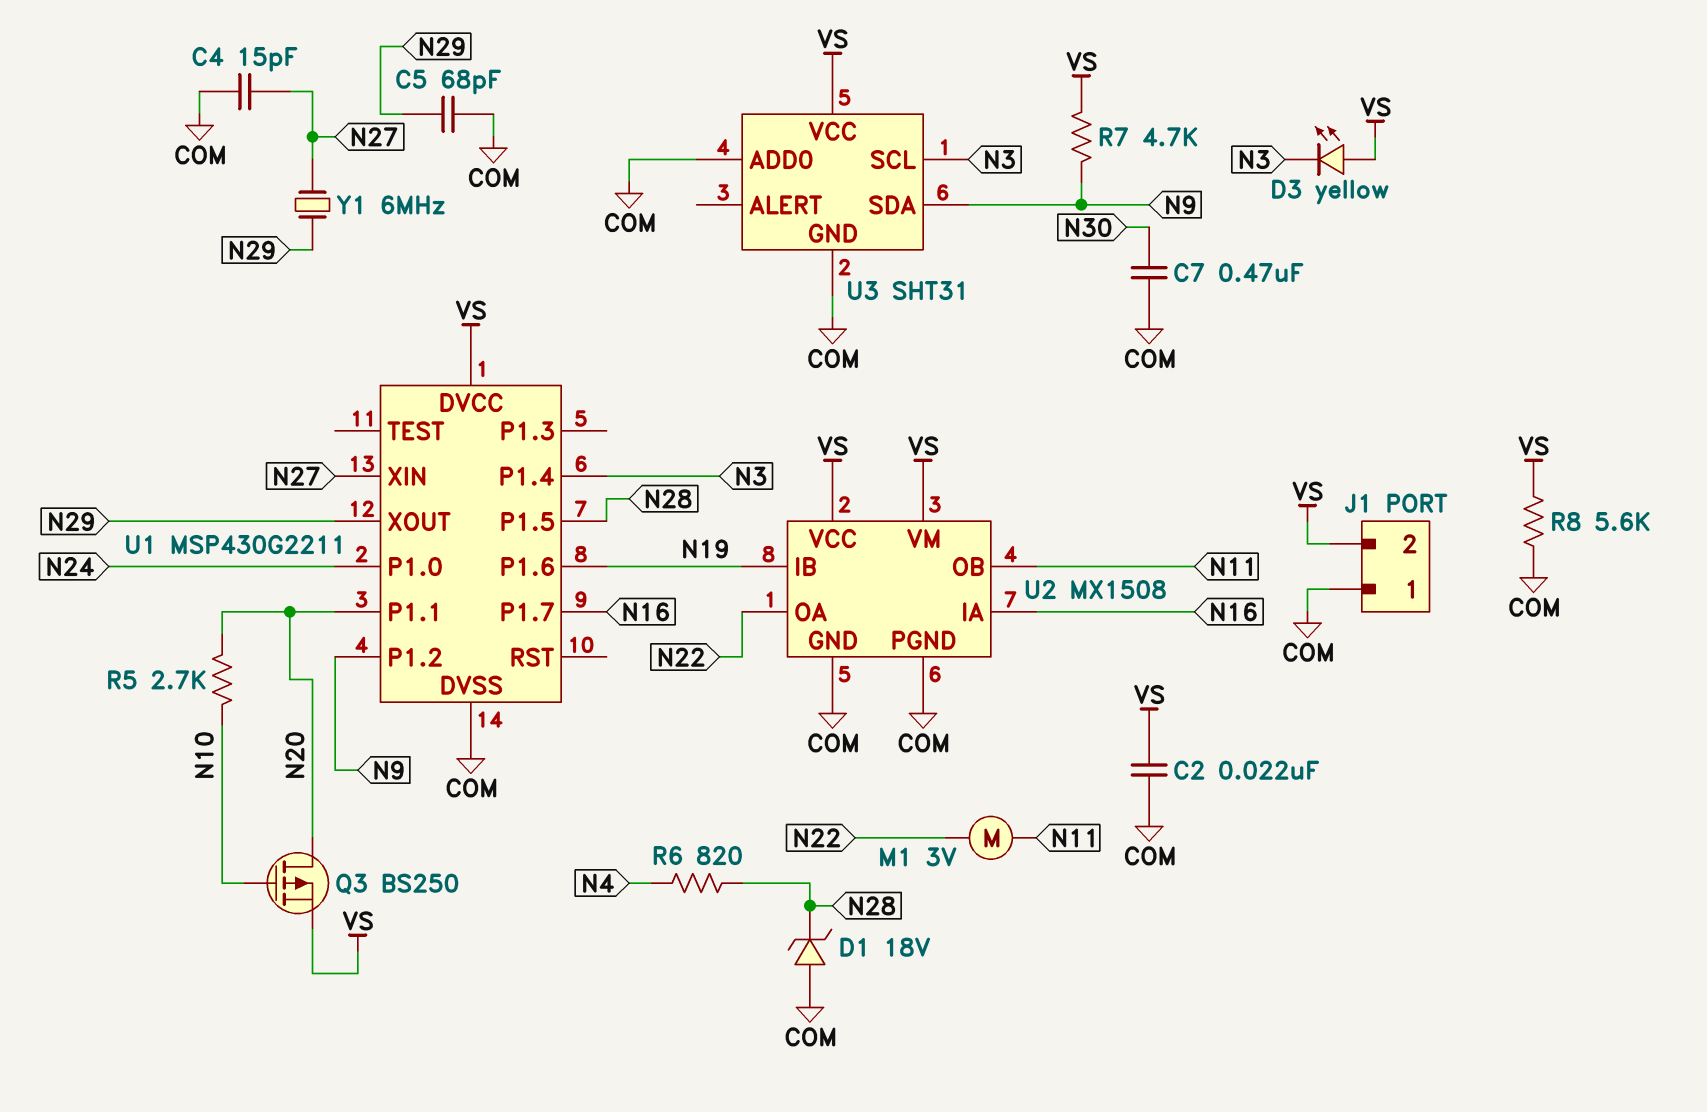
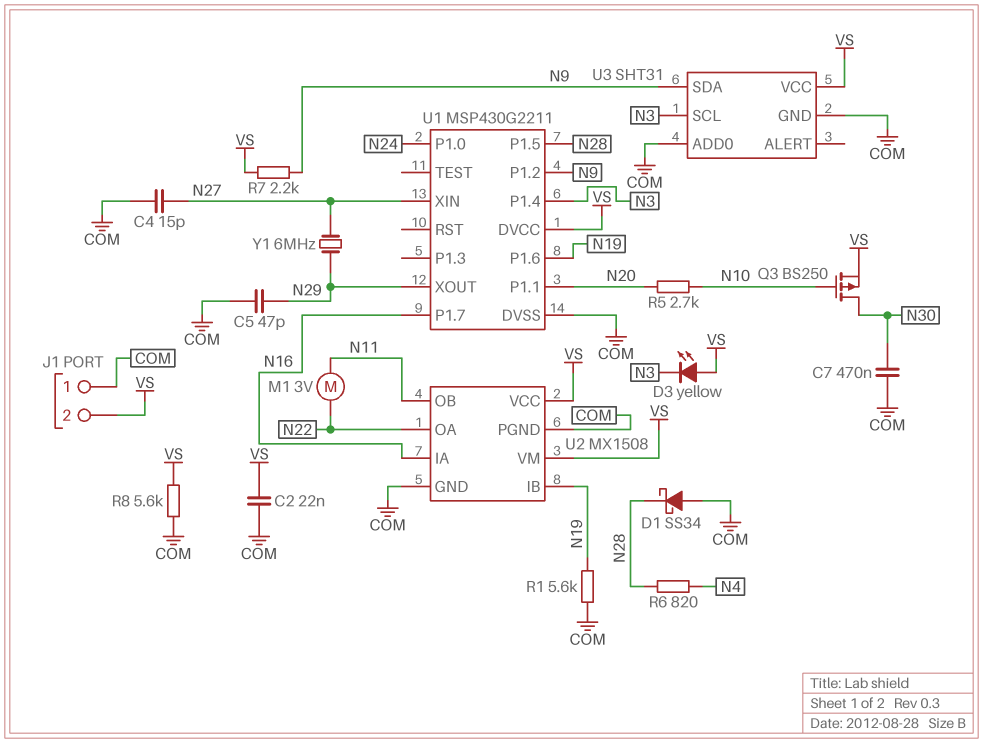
C5: 68pF (COM, N29) -> 47pF (COM, N29)
D1: zener 18V (A COM, K N28) -> schottky SS34 (A COM, K N28)
Q3: PMOS BS250 (G N10, D N20, S VS) -> PMOS BS250 (G N10, D N30, S VS)
R1: none -> 5.6k (COM, N19)
R7: 4.7k (N9, VS) -> 2.2k (N9, VS)

